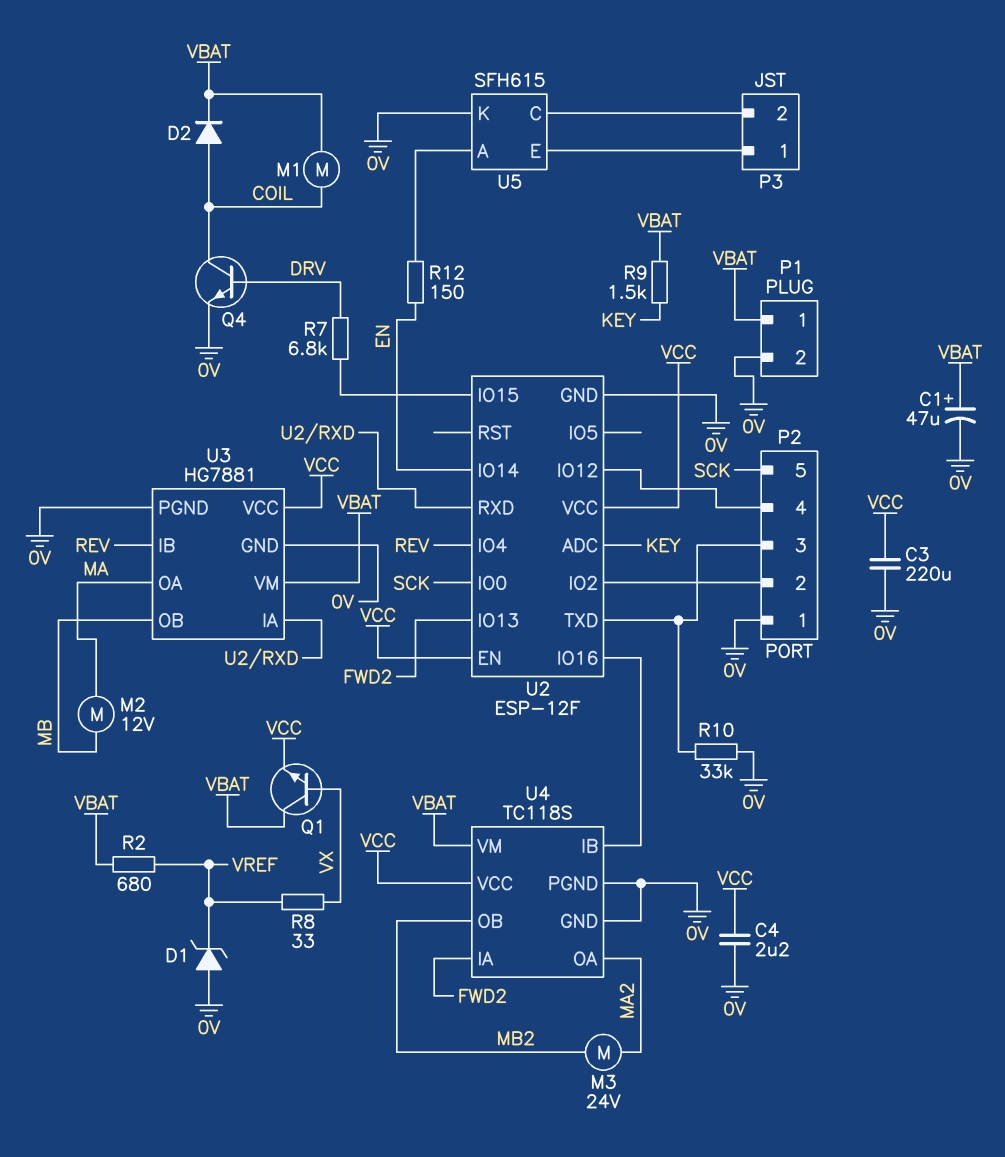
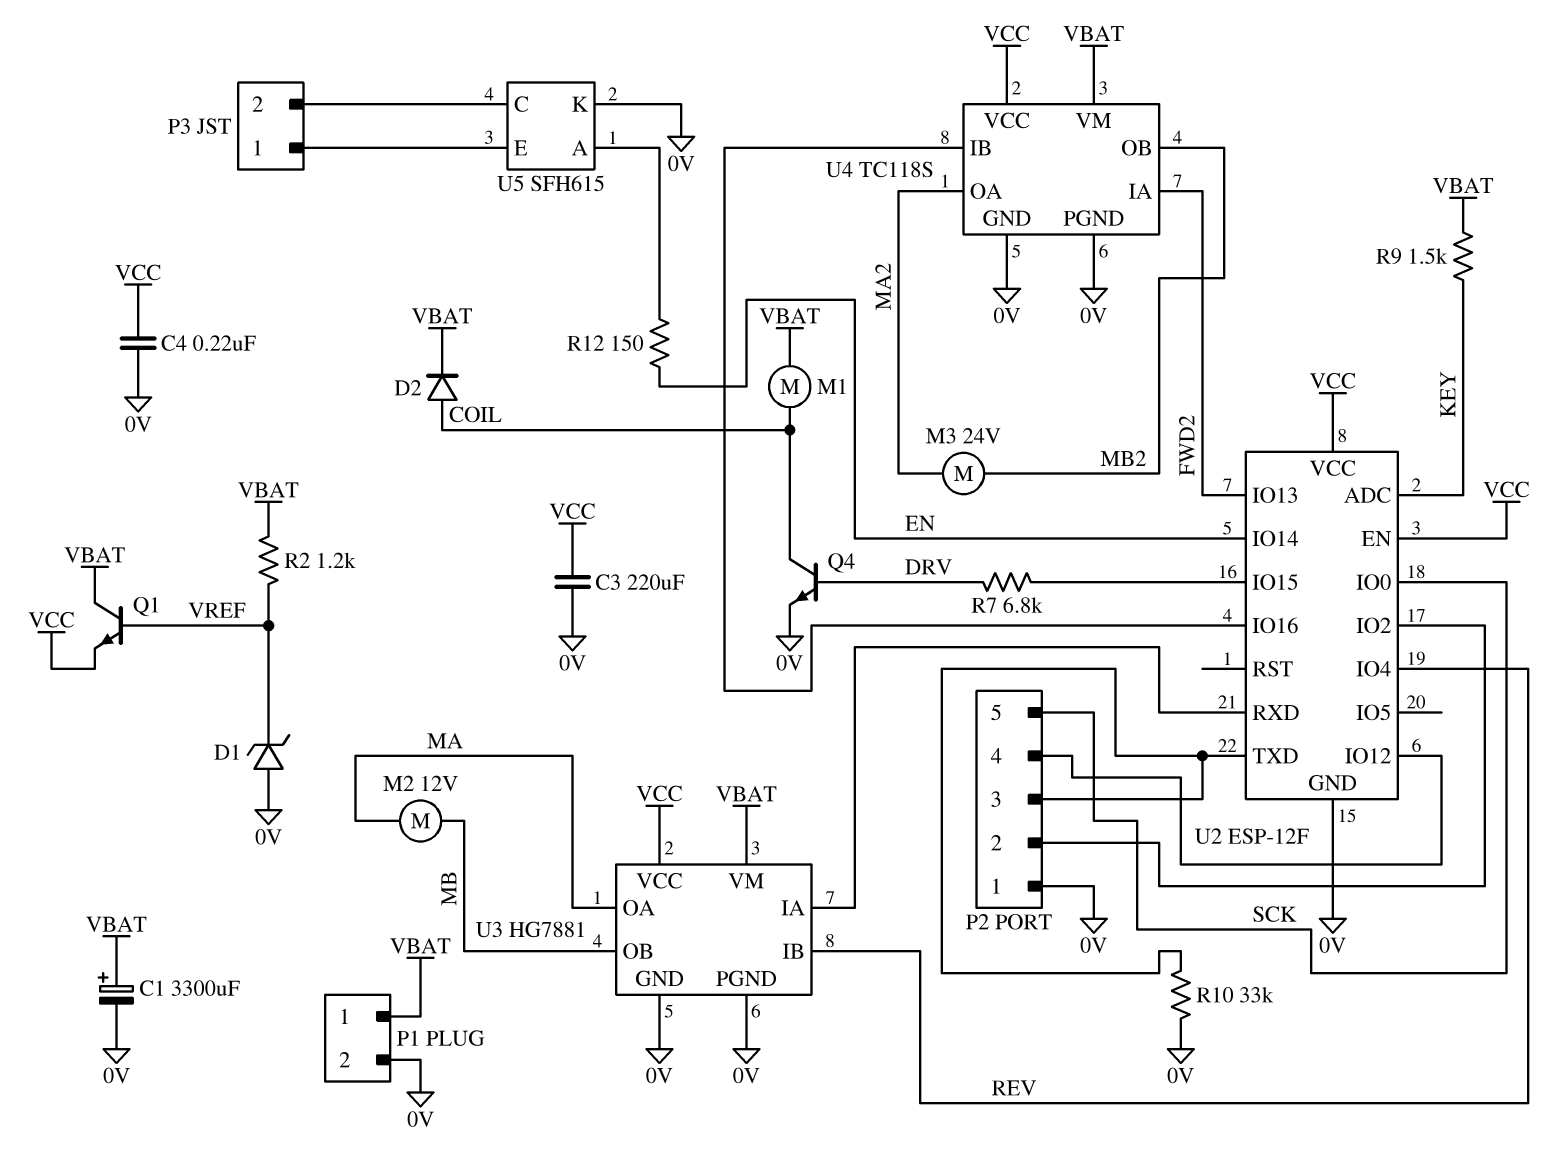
C1: 47uF (plus VBAT, minus 0V) -> 3300uF (plus VBAT, minus 0V)
C4: 2.2uF (0V, VCC) -> 220nF (0V, VCC)
Q1: NPN (B VX, C VBAT, E VCC) -> NPN (B VREF, C VBAT, E VCC)
R2: 680 (VBAT, VREF) -> 1.2k (VBAT, VREF)
R8: 33 (VREF, VX) -> none

